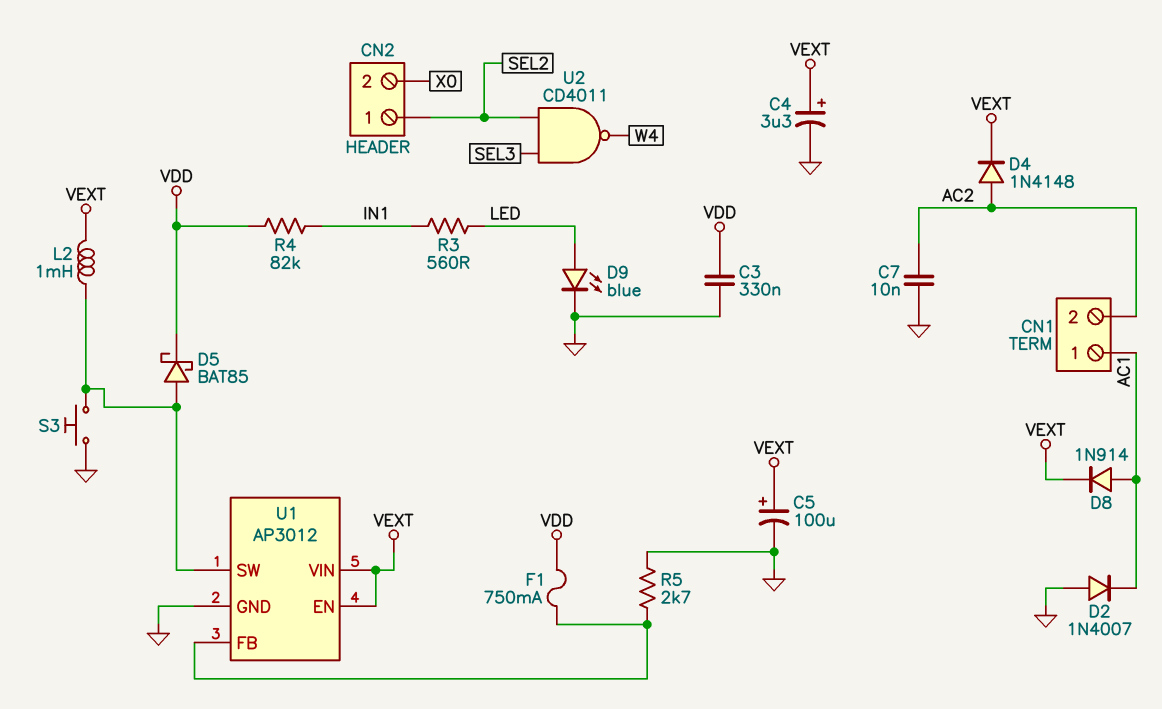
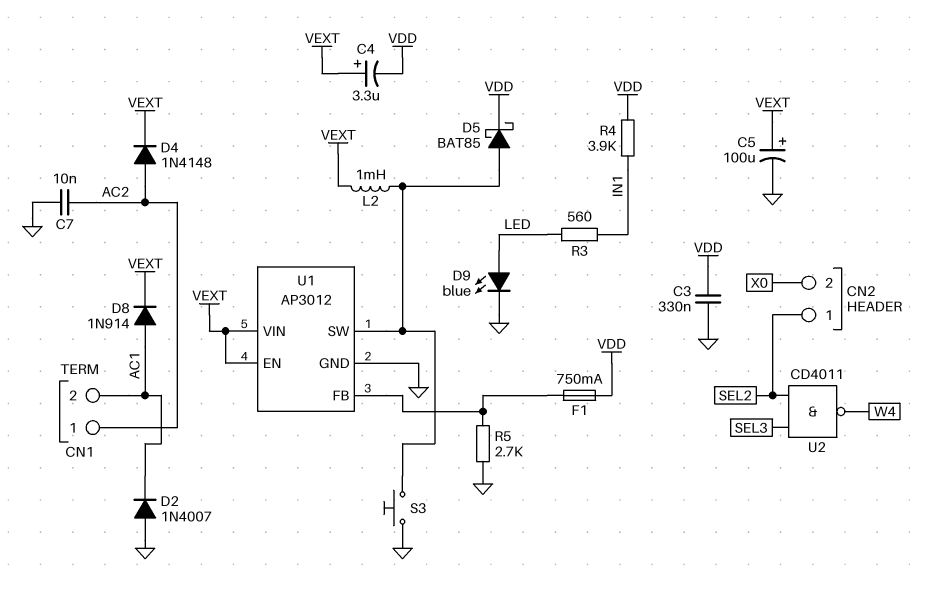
C4: 3.3uF (plus VEXT, minus GND) -> 3.3uF (plus VEXT, minus VDD)
CN1 pin 1: AC1 -> AC2
CN1 pin 2: AC2 -> AC1
R4: 82k (IN1, VDD) -> 3.9k (IN1, VDD)

